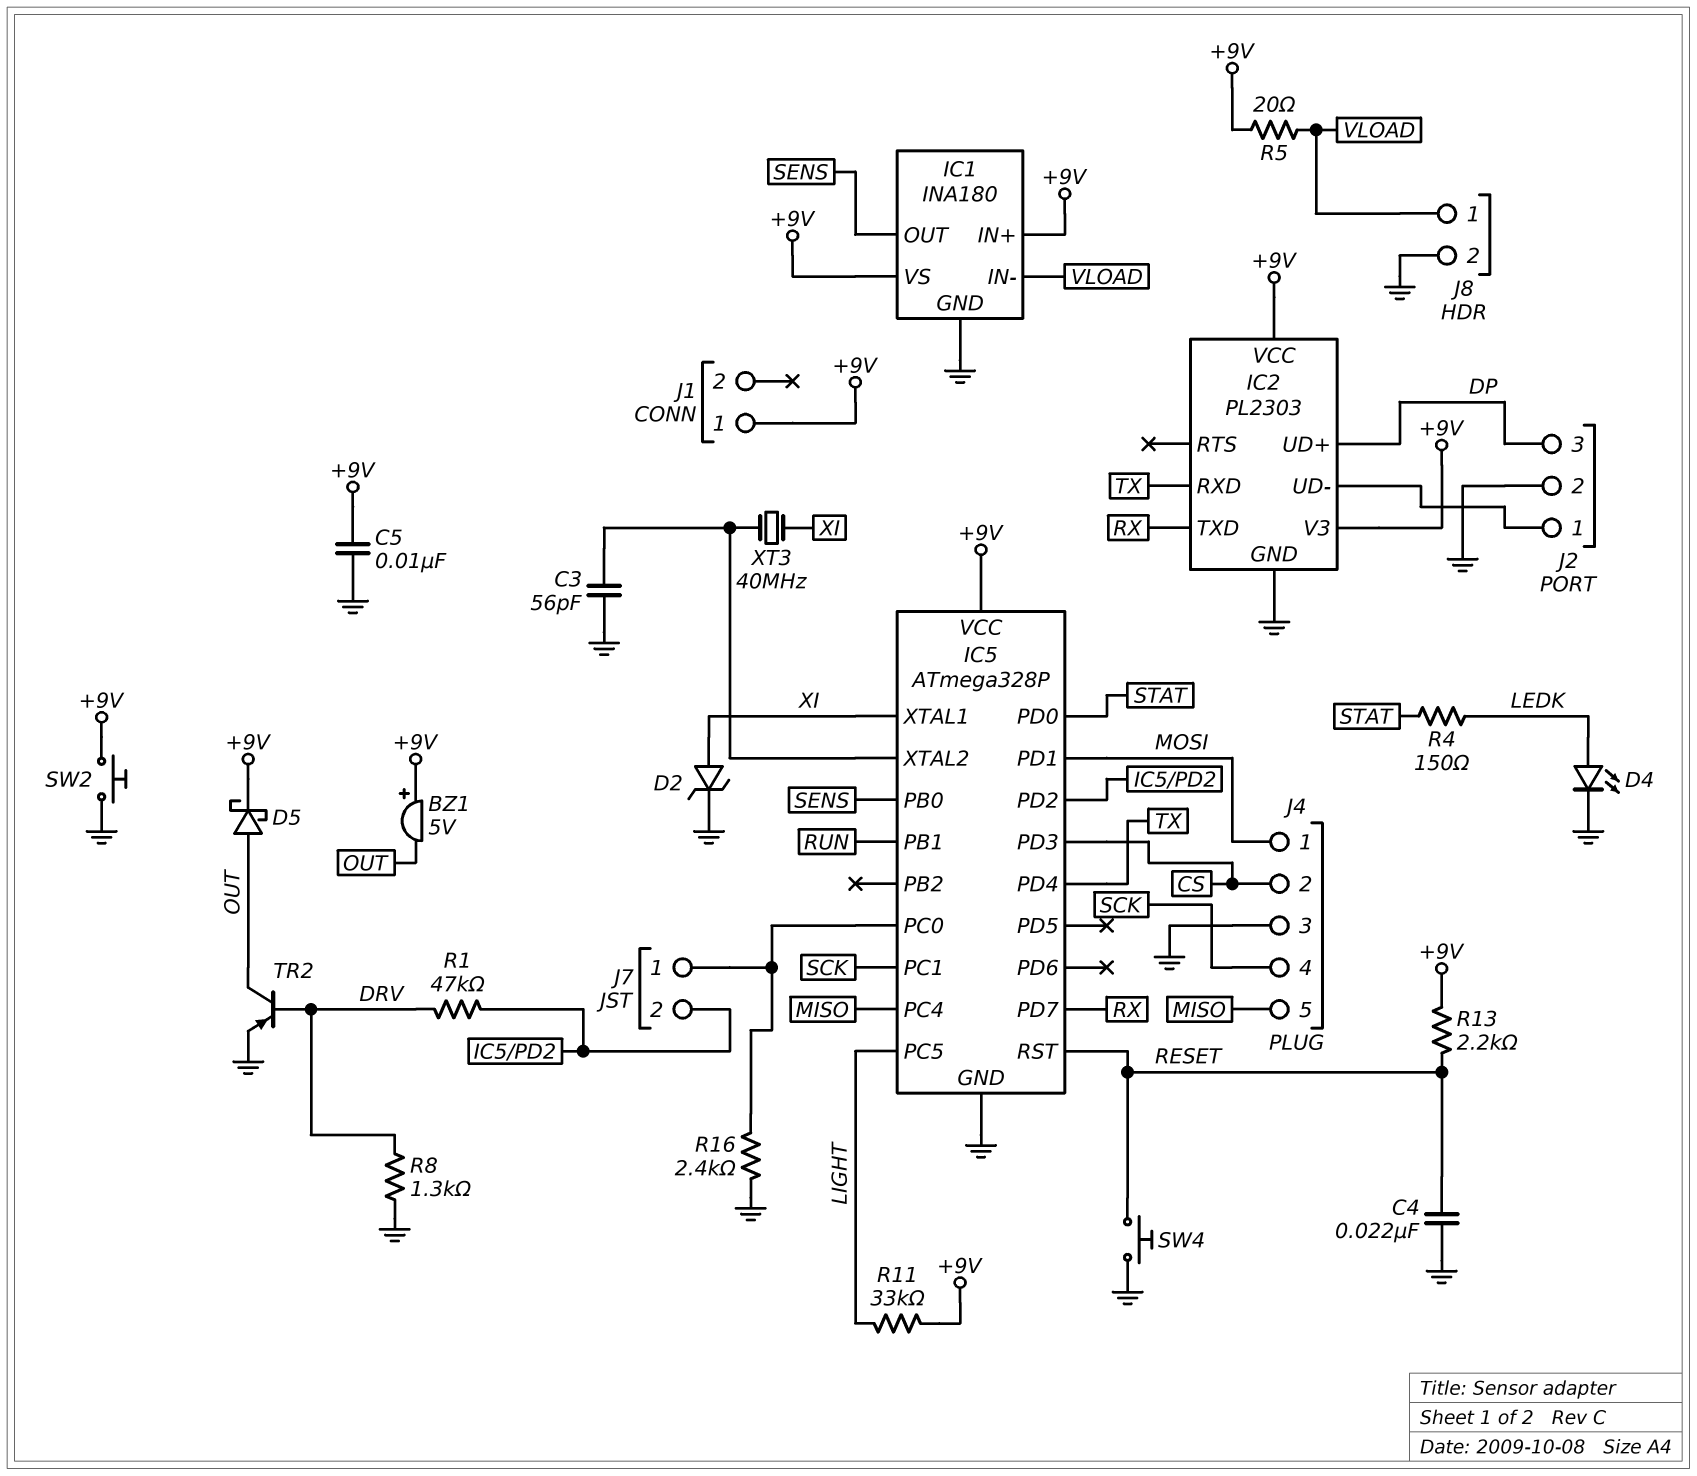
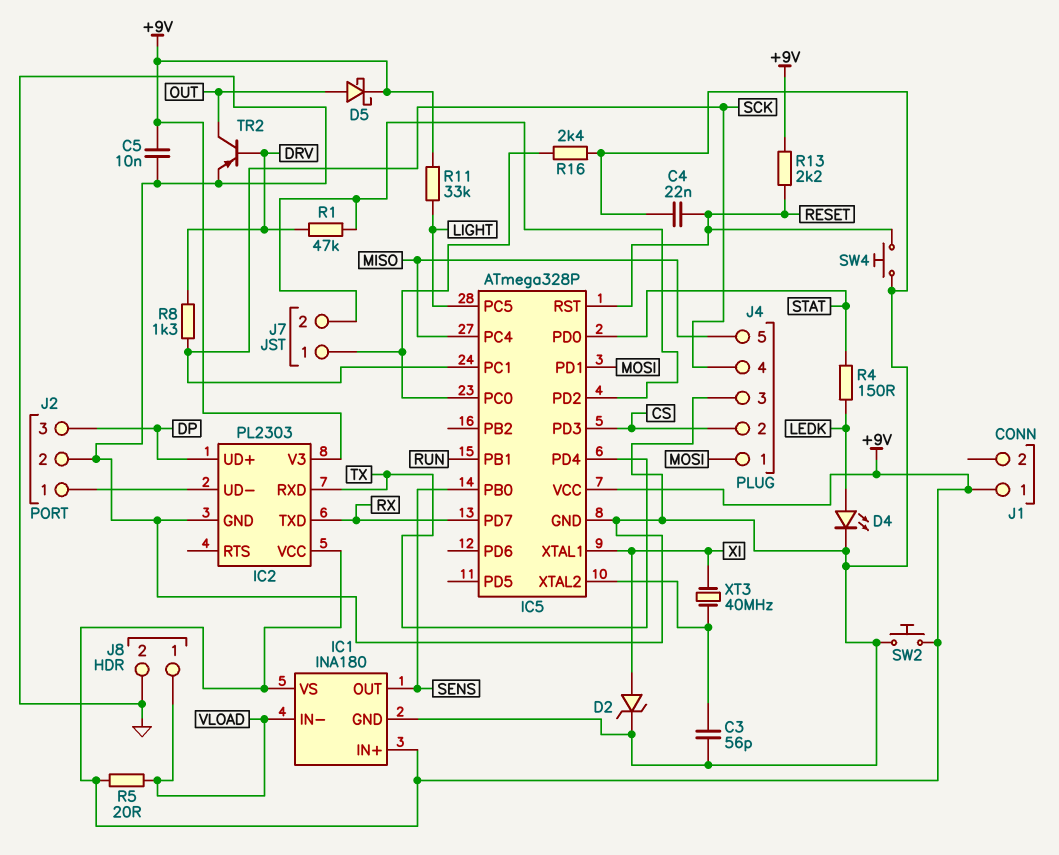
BZ1: buzzer 5V (plus +9V, minus OUT) -> none
R8: 1.3k (DRV, GND) -> 1.3k (DRV, SCK)

